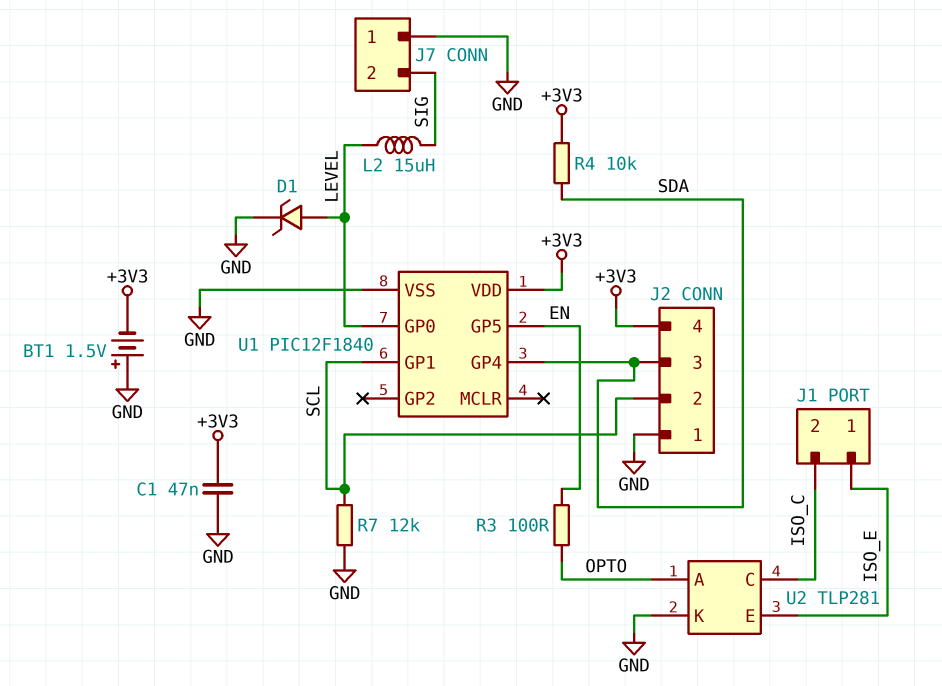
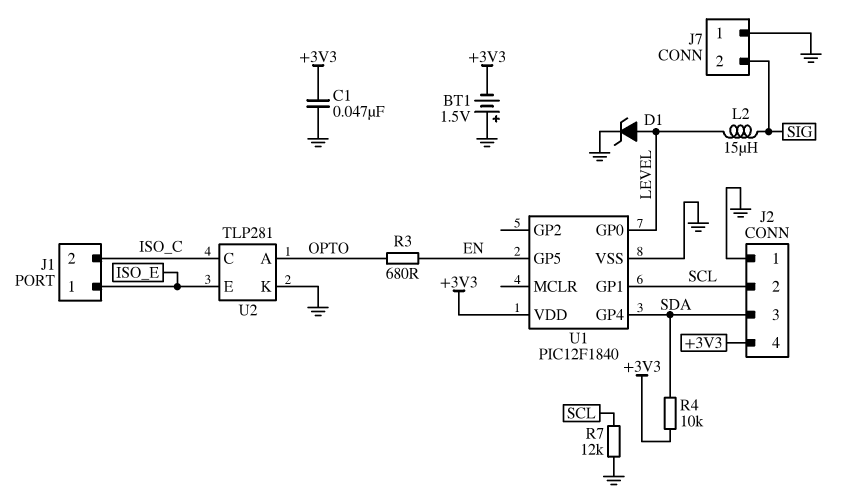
R3: 100 (EN, OPTO) -> 680 (EN, OPTO)

